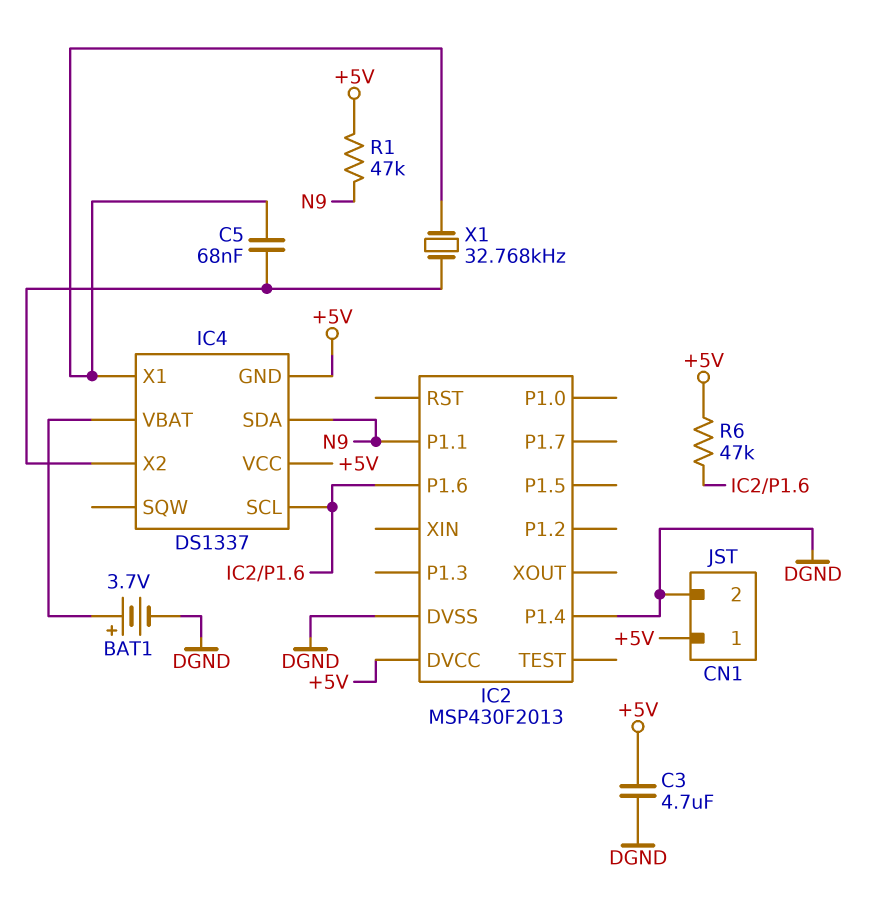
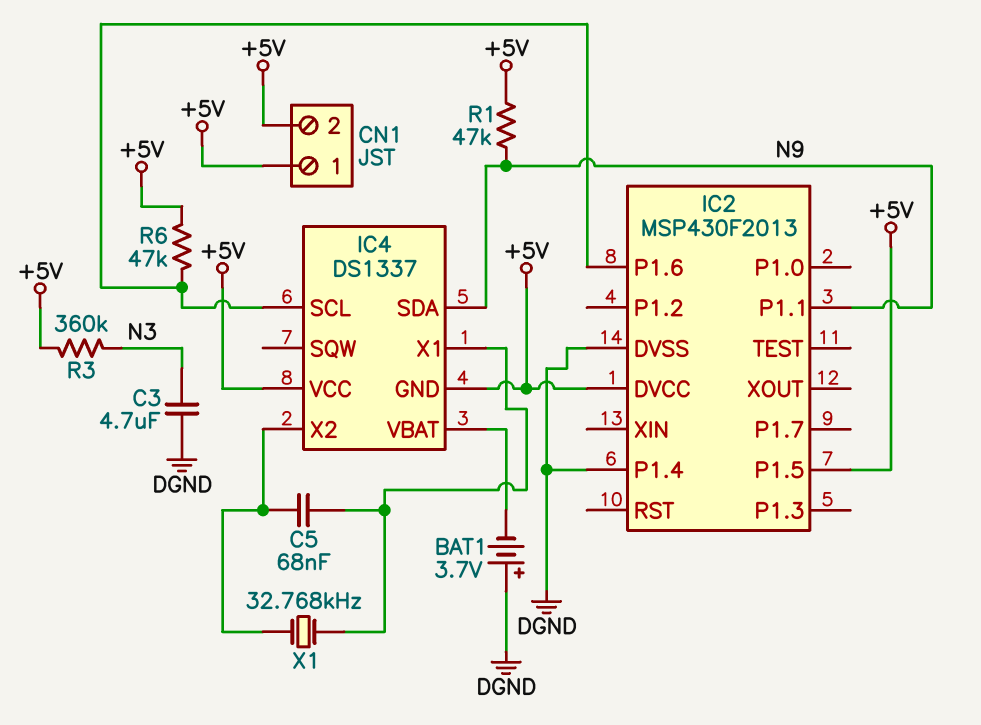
BAT1: 3.7V (plus IC4/VBAT, minus DGND) -> 3.7V (plus DGND, minus IC4/VBAT)
C3: 4.7uF (+5V, DGND) -> 4.7uF (DGND, N3)
CN1 pin 2: DGND -> +5V
IC2 pin P1.5: none -> +5V
R3: none -> 360k (+5V, N3)

